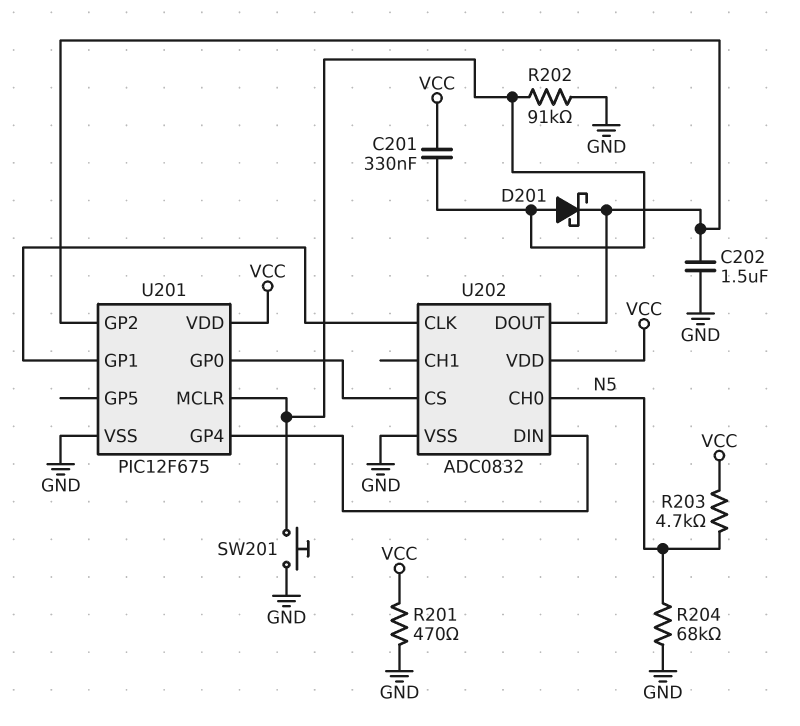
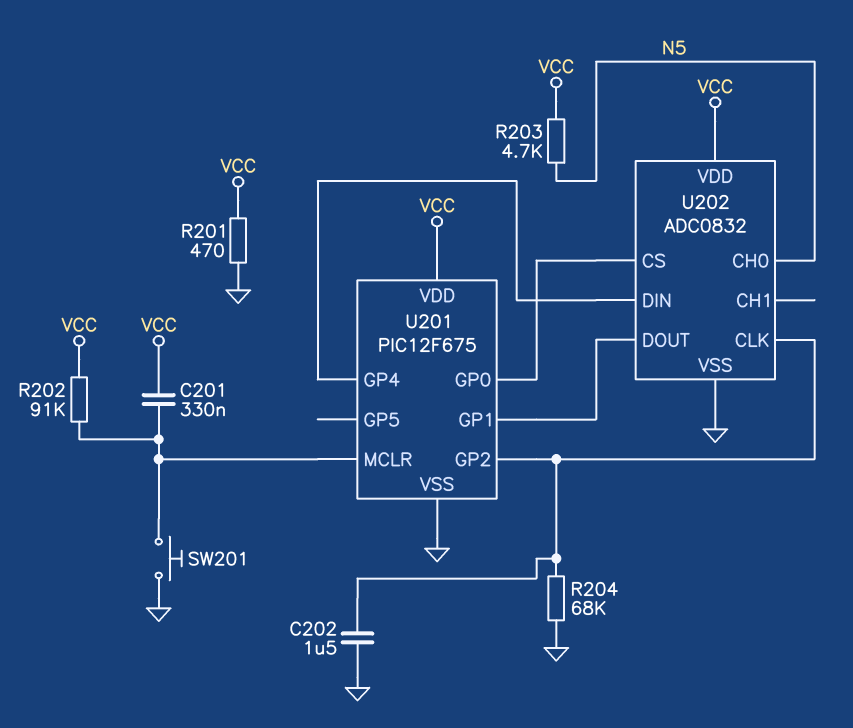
D201: schottky (A U201/MCLR, K U201/GP2) -> none
R202: 91k (GND, U201/MCLR) -> 91k (U201/MCLR, VCC)
R204: 68k (GND, N5) -> 68k (GND, U201/GP2)
U202 pin CLK: U201/GP1 -> U201/GP2
U202 pin DOUT: U201/GP2 -> U201/GP1

